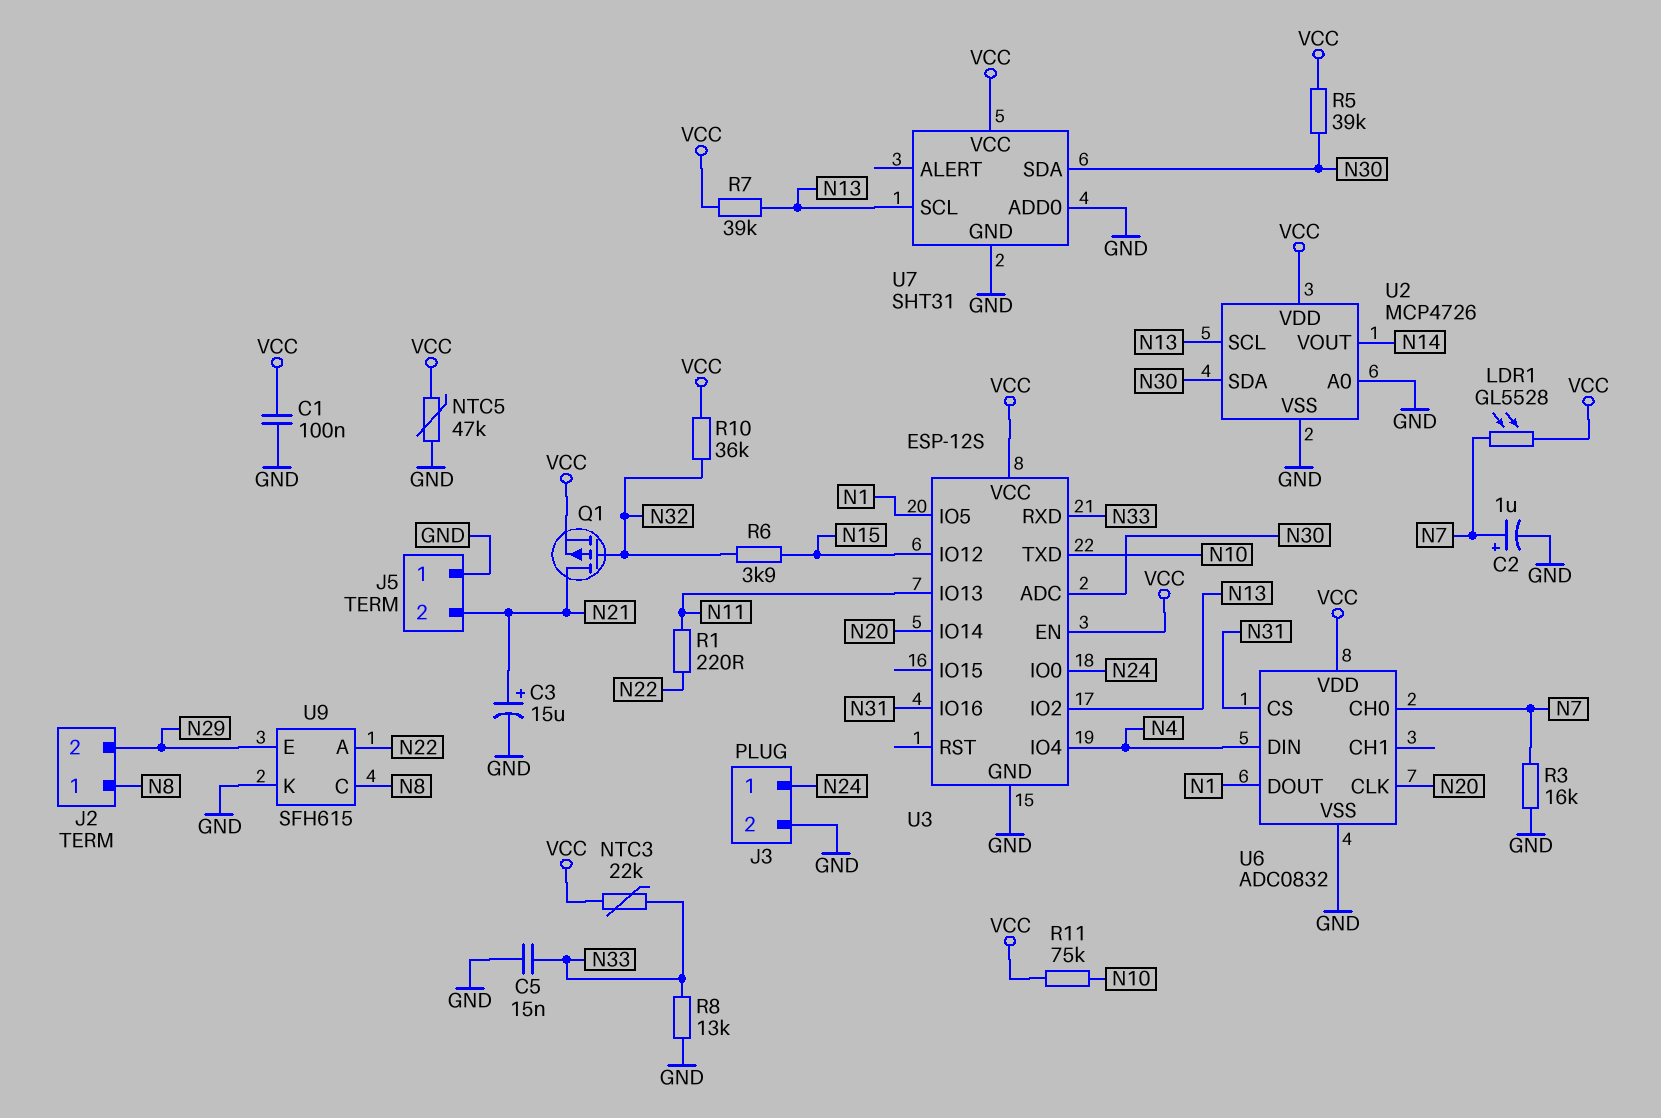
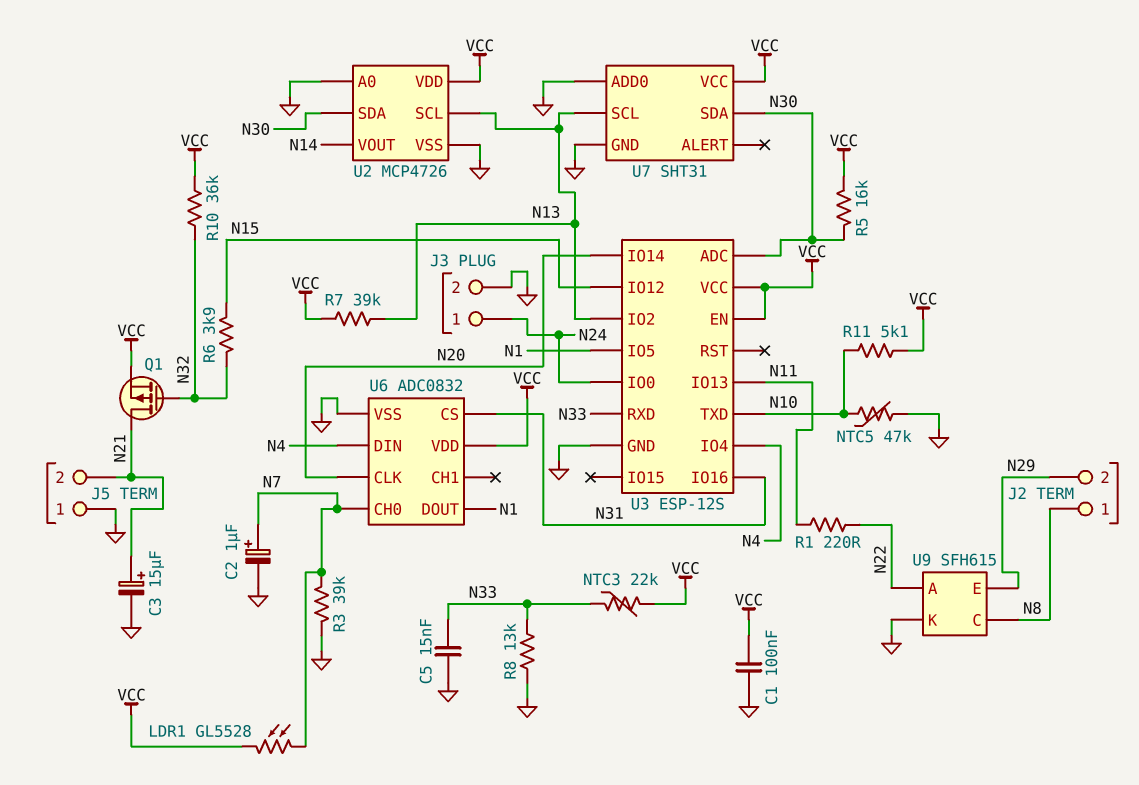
NTC5: 47k (GND, VCC) -> 47k (GND, N10)
R3: 16k (GND, N7) -> 39k (GND, N7)
R5: 39k (N30, VCC) -> 16k (N30, VCC)
R11: 75k (N10, VCC) -> 5.1k (N10, VCC)

